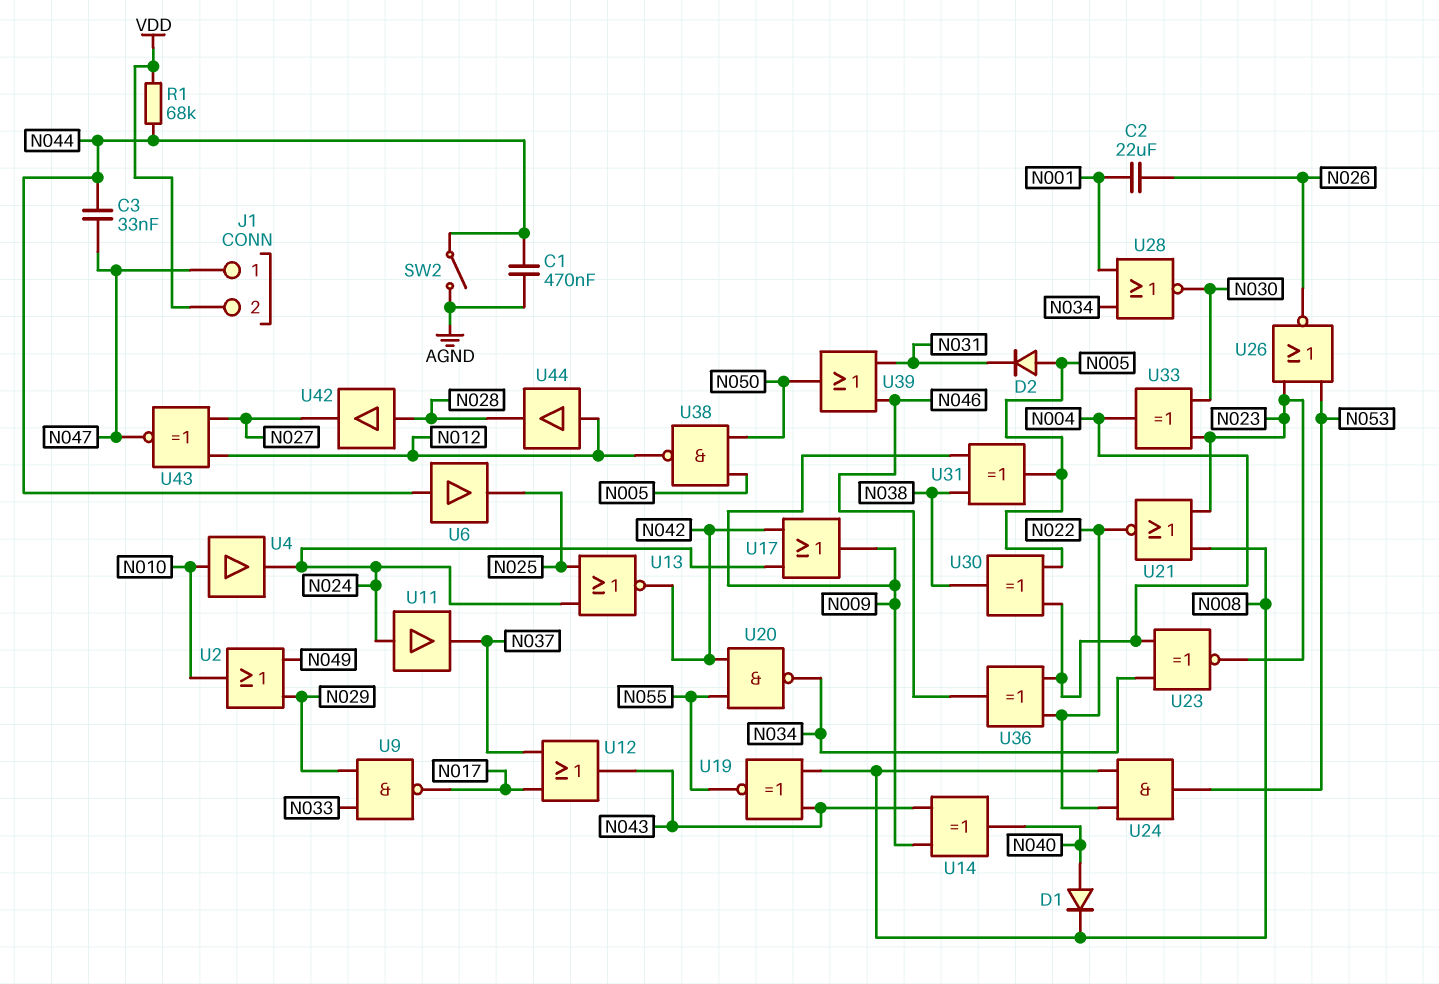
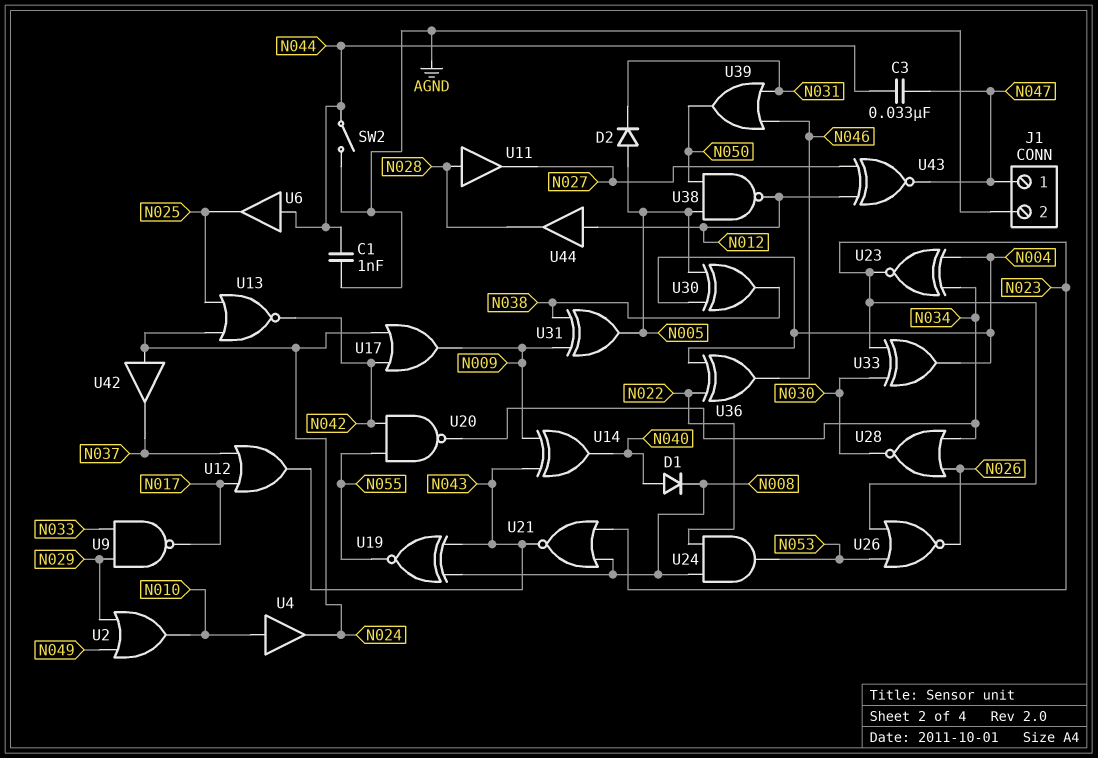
C1: 470nF (AGND, N044) -> 1nF (AGND, N044)
C2: 22uF (N001, N026) -> none
J1 pin 2: VDD -> AGND
R1: 68k (N044, VDD) -> none
U11: buffer (in N024, out N037) -> buffer (in N028, out N027)
U21: NOR (in N008, in N023, out N022) -> NOR (in N008, in N023, out N043)
U28: NOR (in N001, in N034, out N030) -> NOR (in N026, in N034, out N030)
U42: buffer (in N028, out N027) -> buffer (in N024, out N037)

